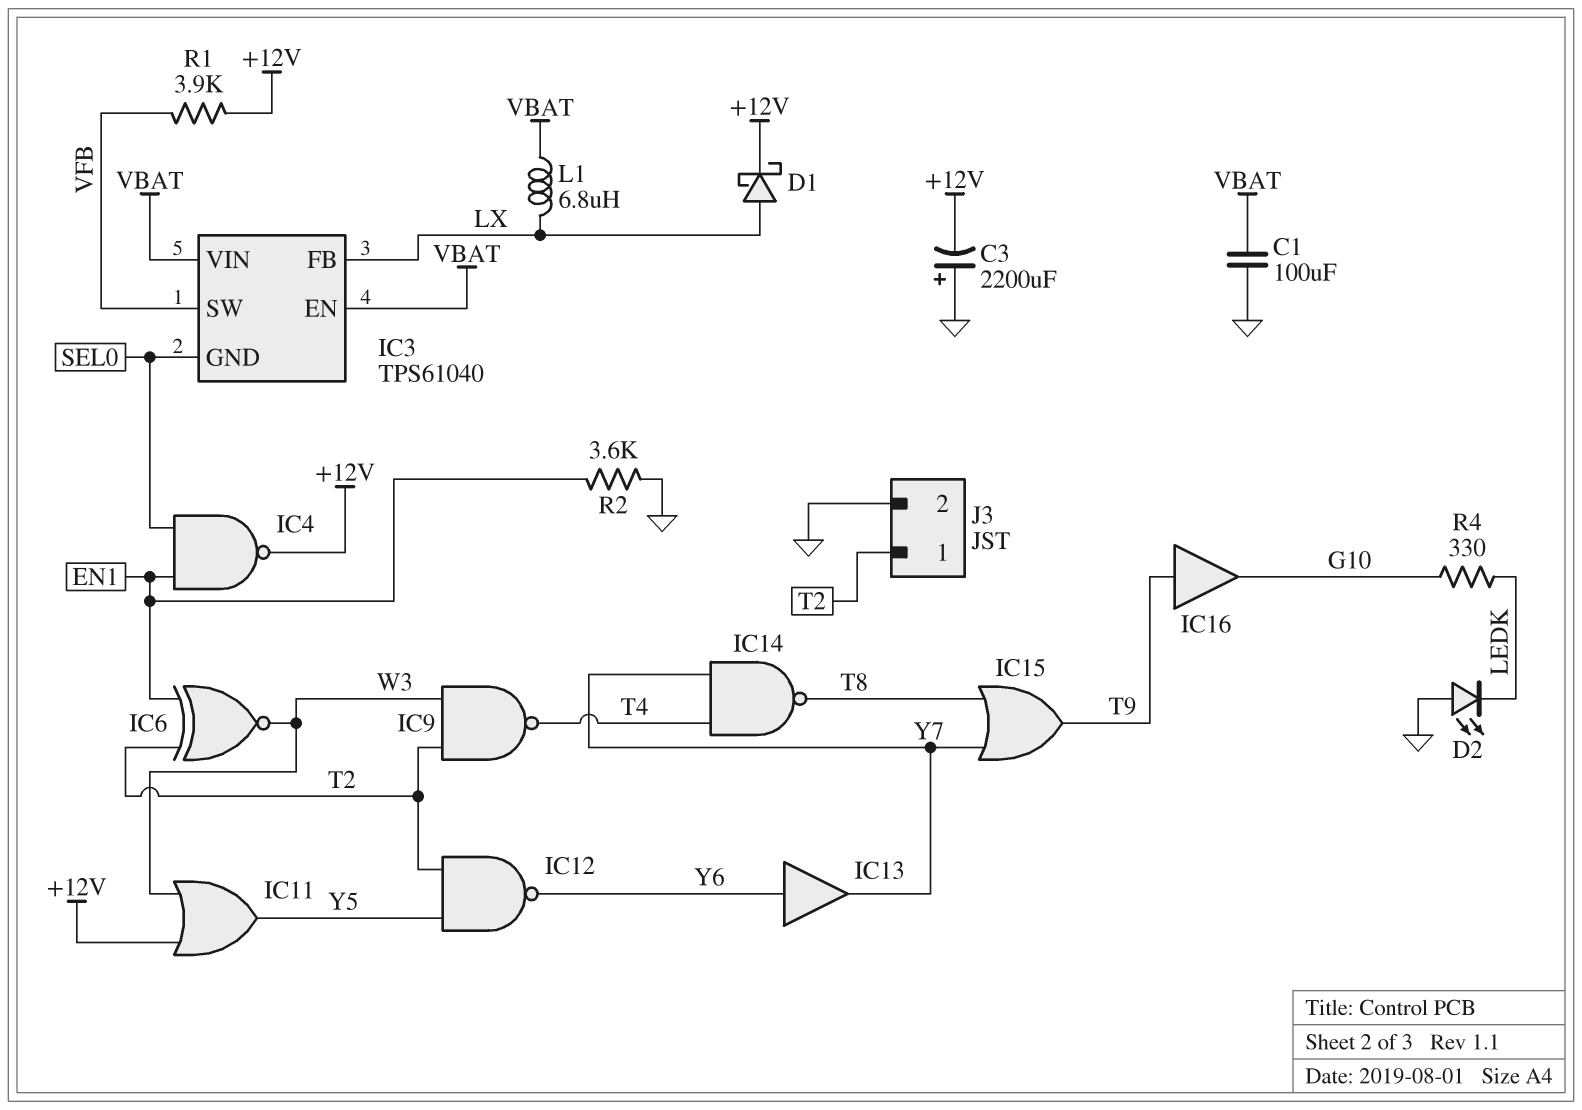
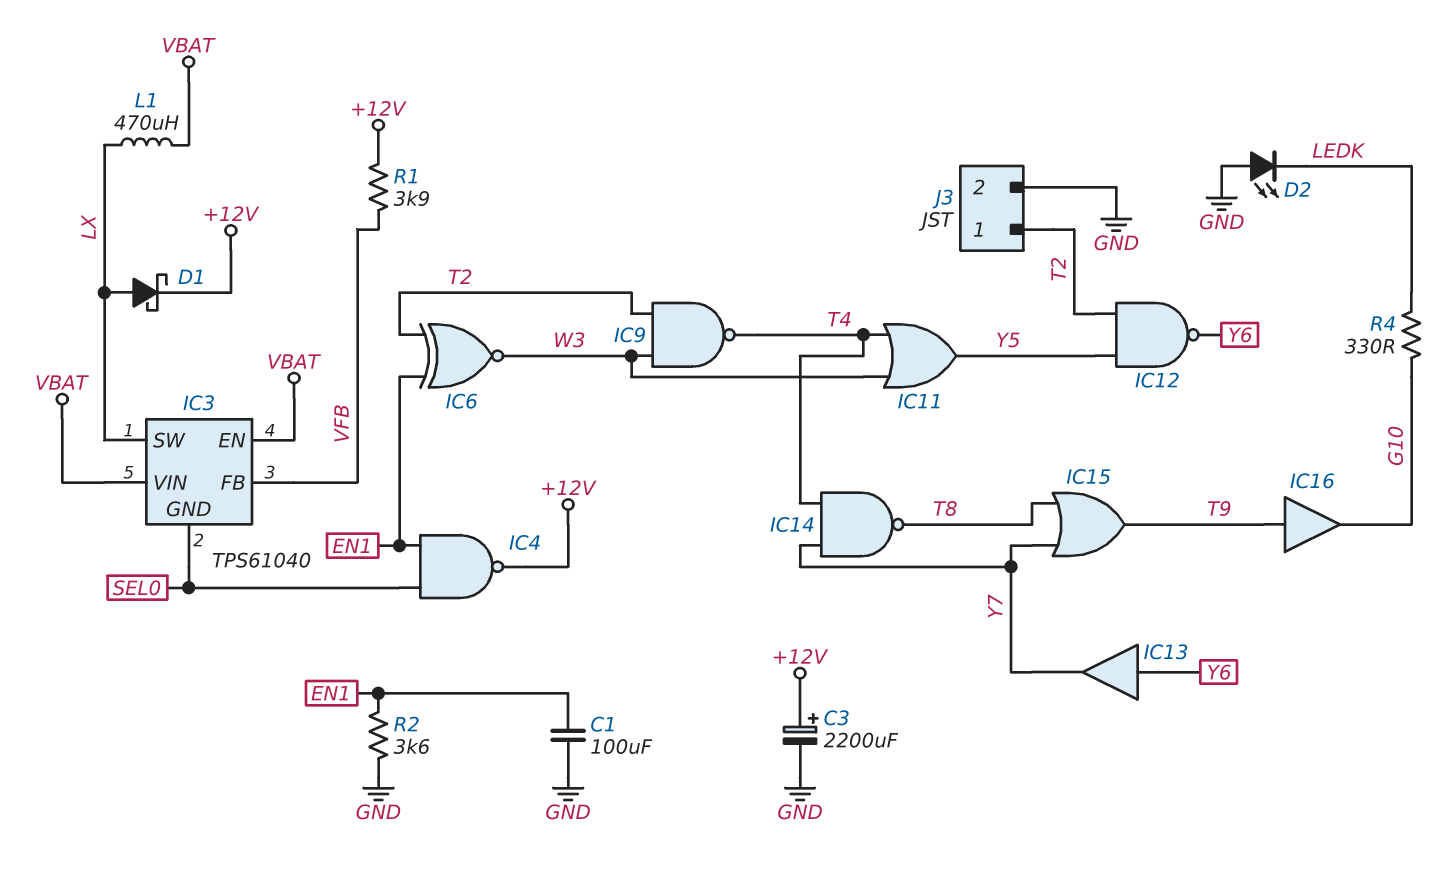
C1: 100uF (GND, VBAT) -> 100uF (EN1, GND)
C3: 2200uF (plus GND, minus +12V) -> 2200uF (plus +12V, minus GND)
IC3 pin FB: LX -> VFB
IC3 pin SW: VFB -> LX
IC11: OR (in +12V, in W3, out Y5) -> OR (in T4, in W3, out Y5)
L1: 6.8uH (LX, VBAT) -> 470uH (LX, VBAT)

